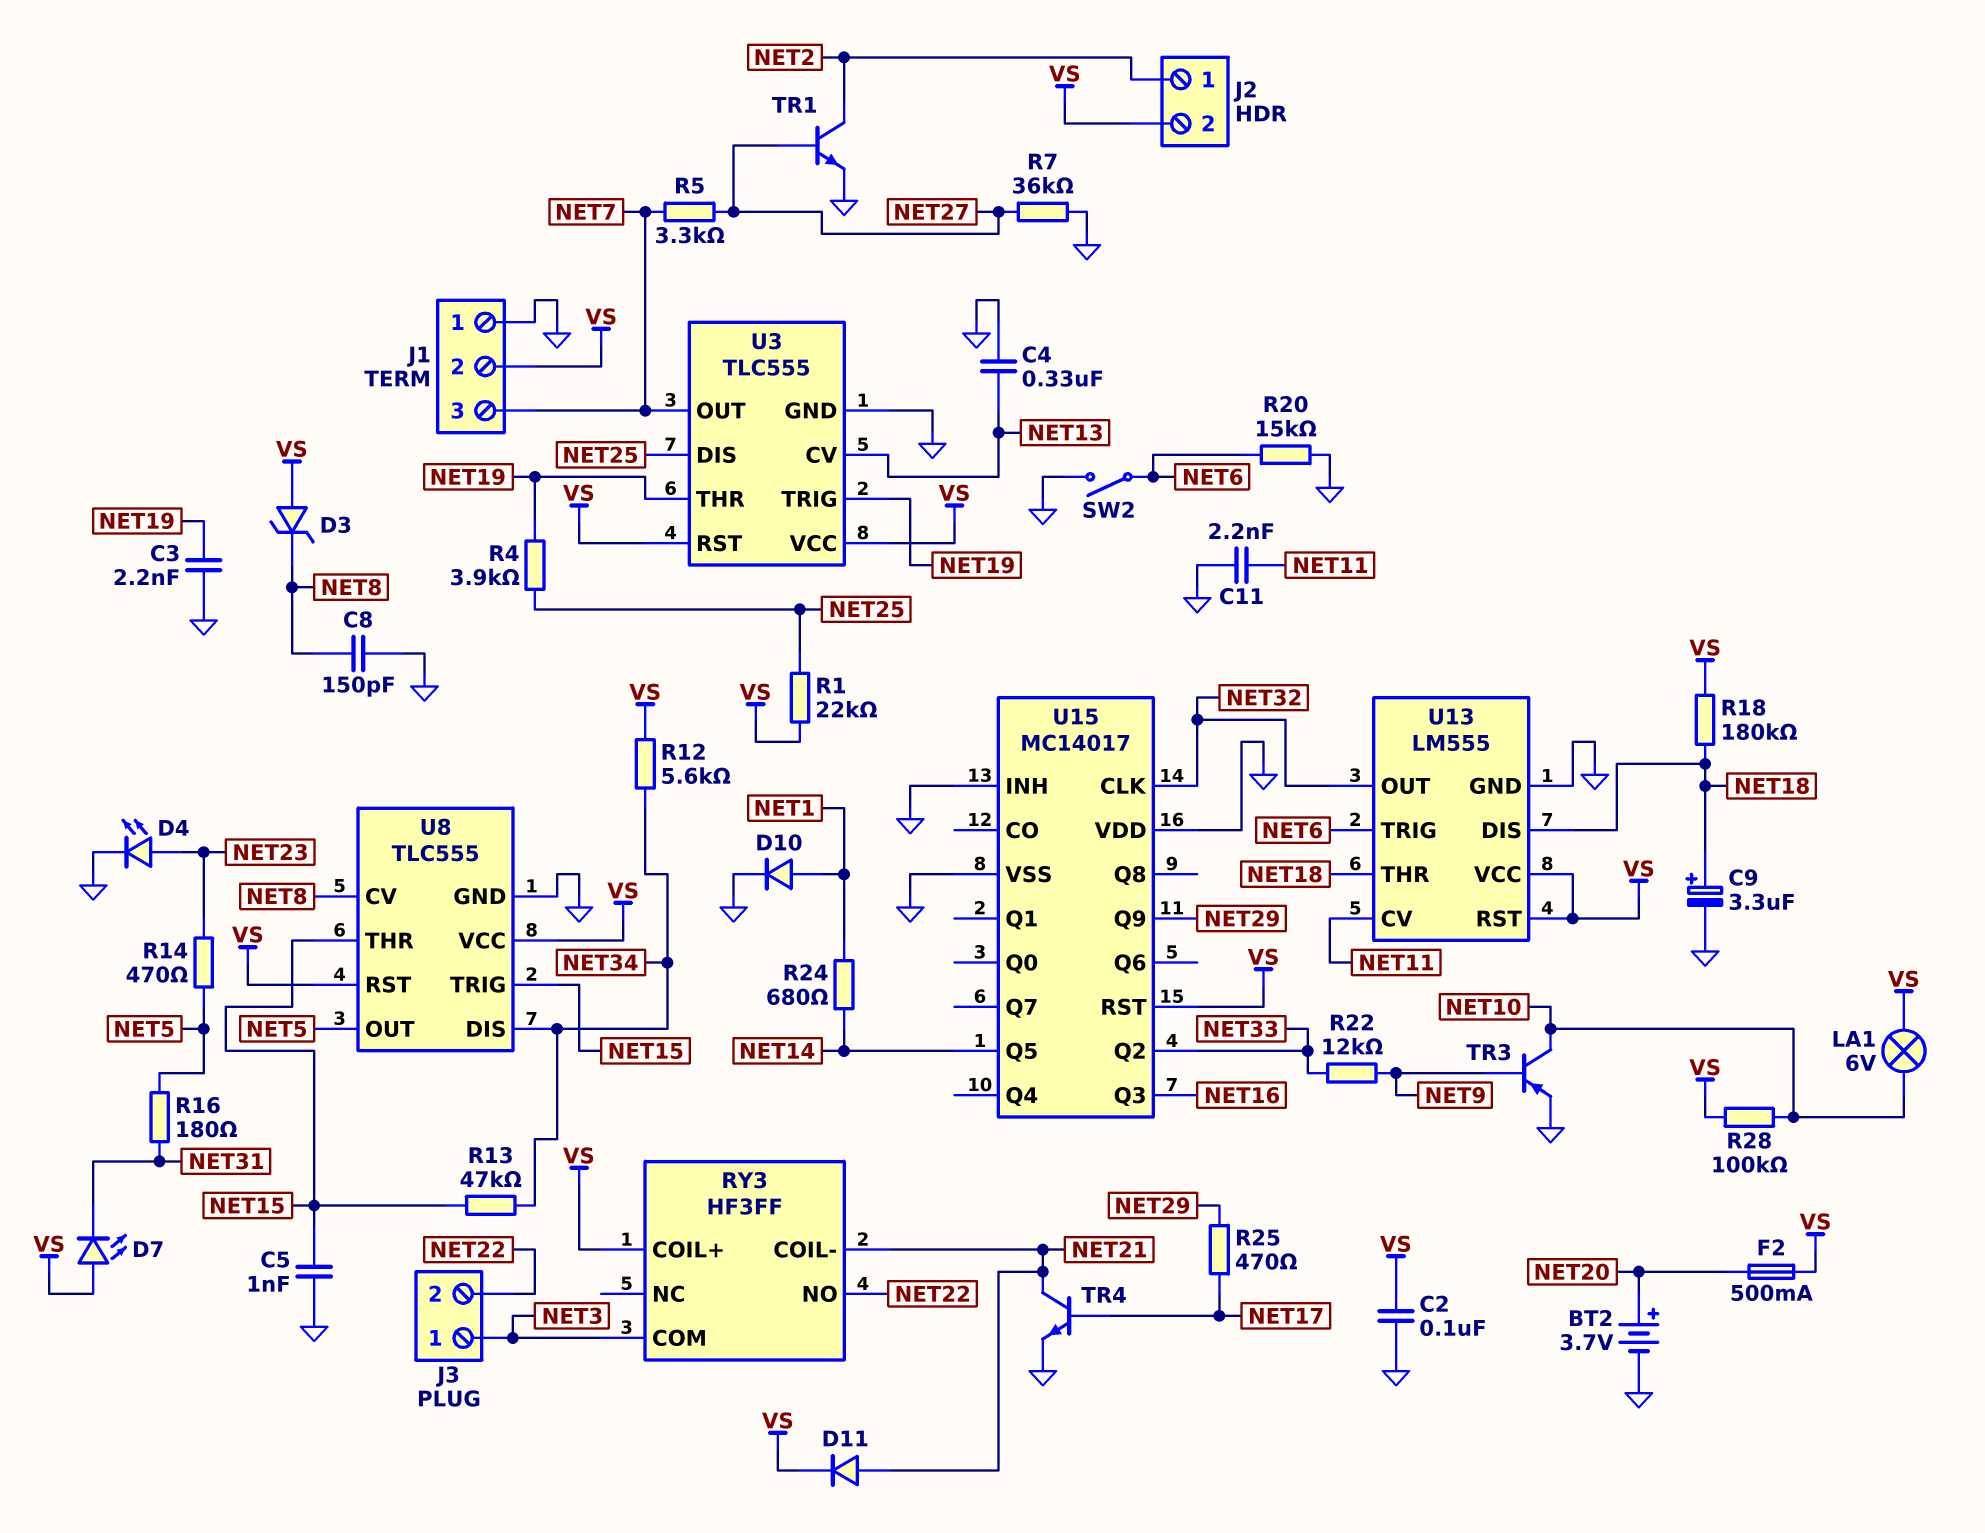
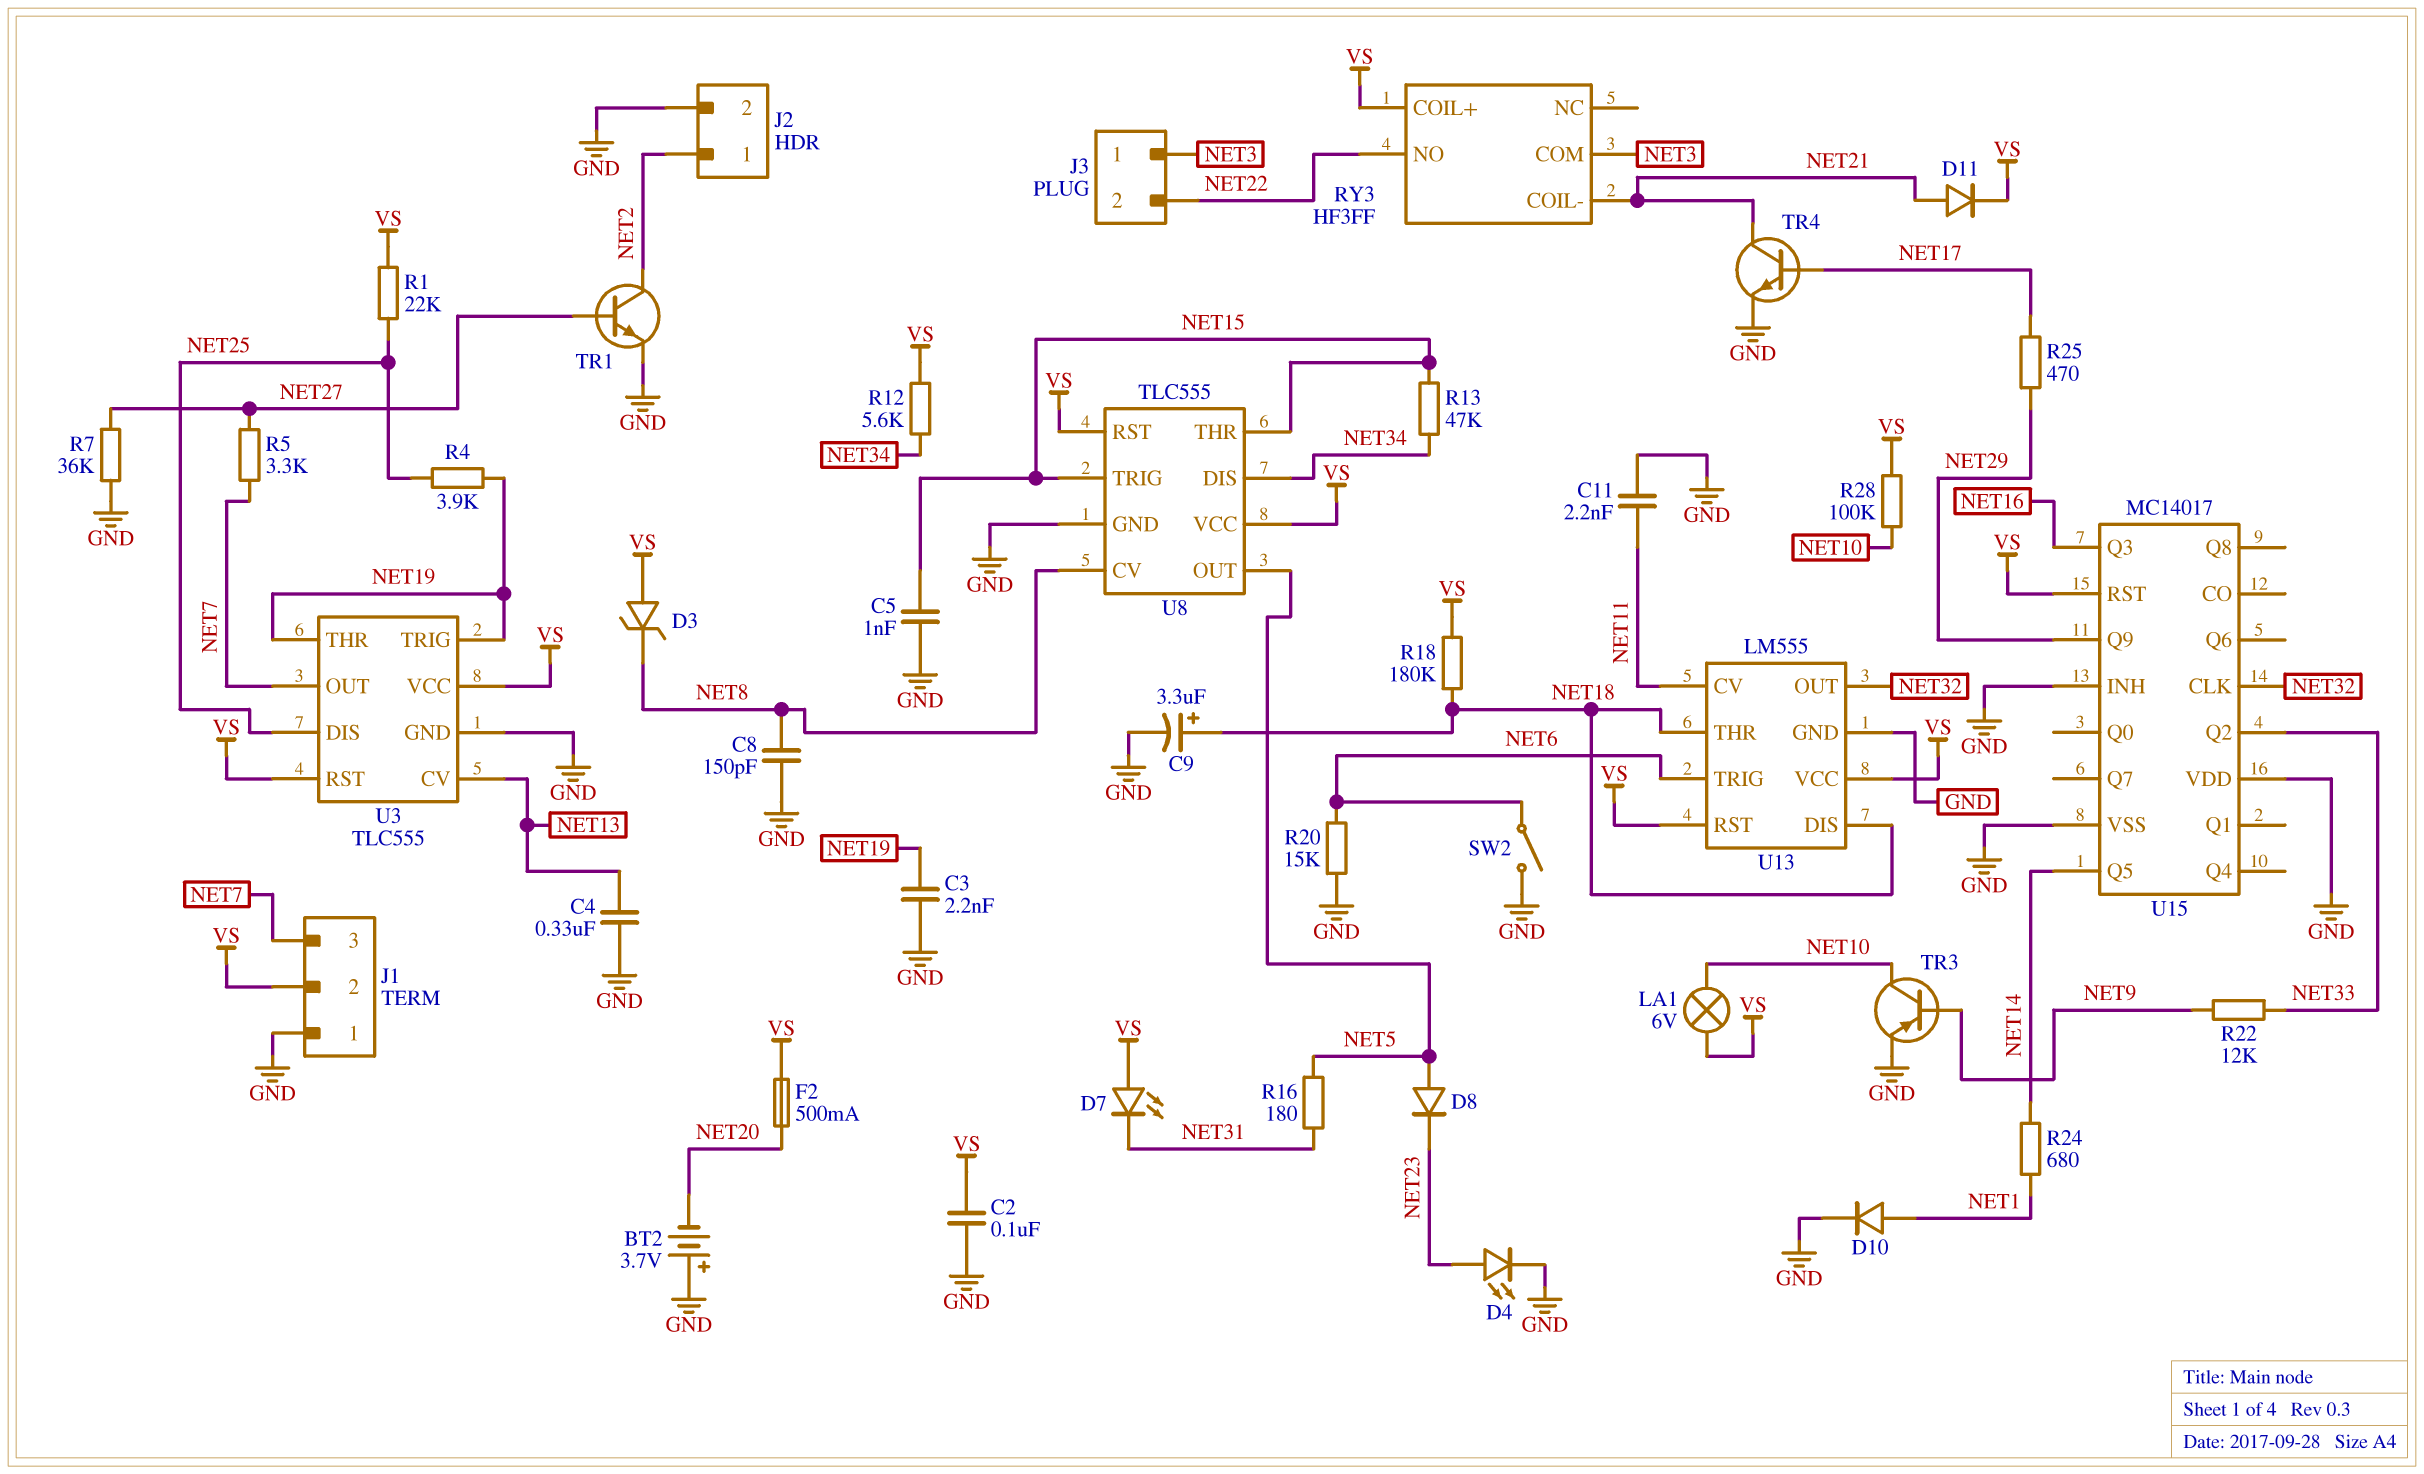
BT2: 3.7V (plus NET20, minus GND) -> 3.7V (plus GND, minus NET20)
D8: none -> diode (A NET5, K NET23)
J2 pin 2: VS -> GND
R14: 470 (NET5, NET23) -> none

